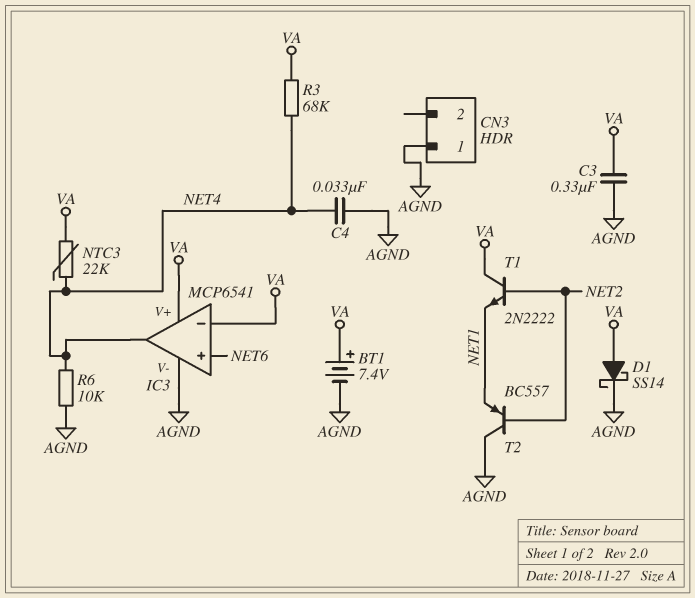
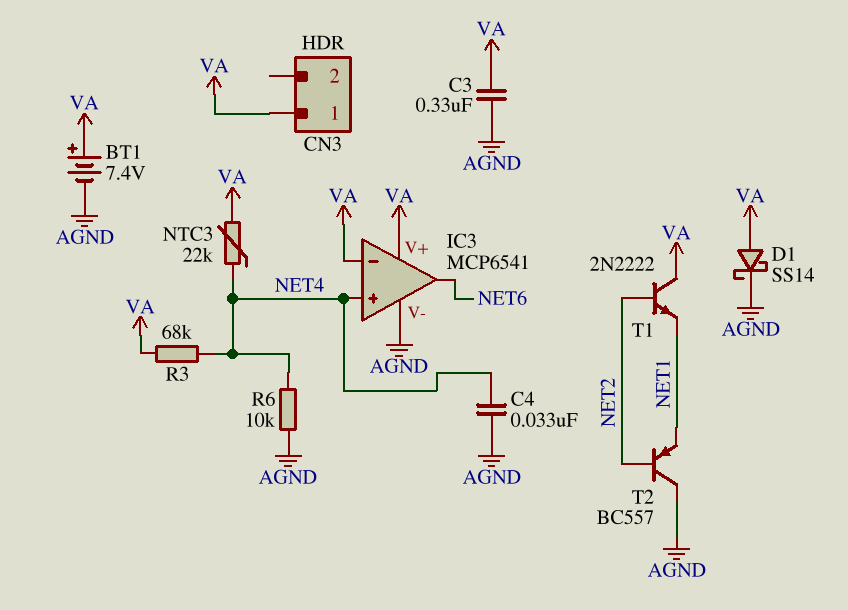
CN3 pin 1: AGND -> VA
IC3 pin in+: NET6 -> NET4
IC3 pin out: NET4 -> NET6

